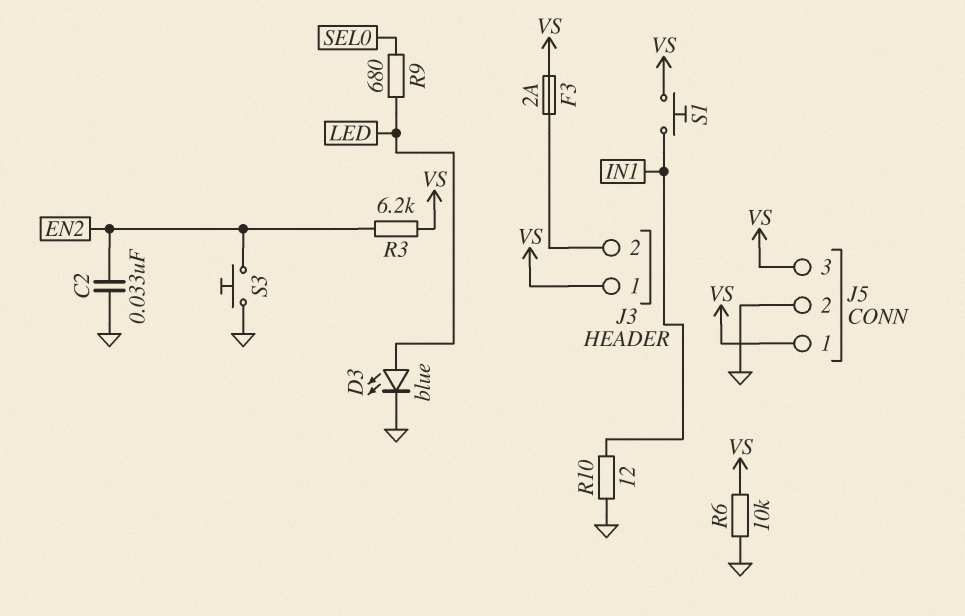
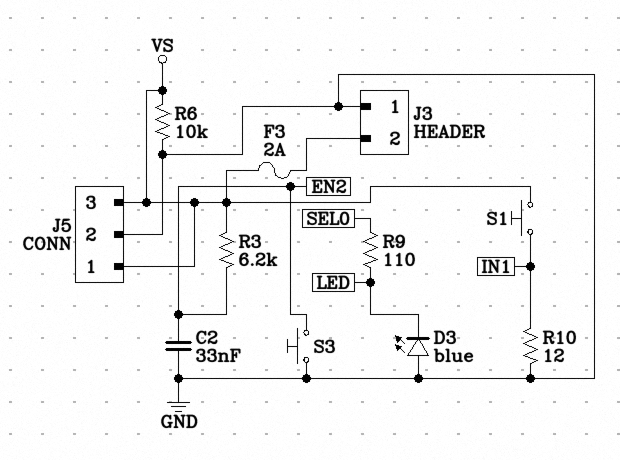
D3: LED blue (A LED, K GND) -> LED blue (A GND, K LED)
J3 pin 1: VS -> GND
R9: 680 (LED, SEL0) -> 110 (LED, SEL0)

